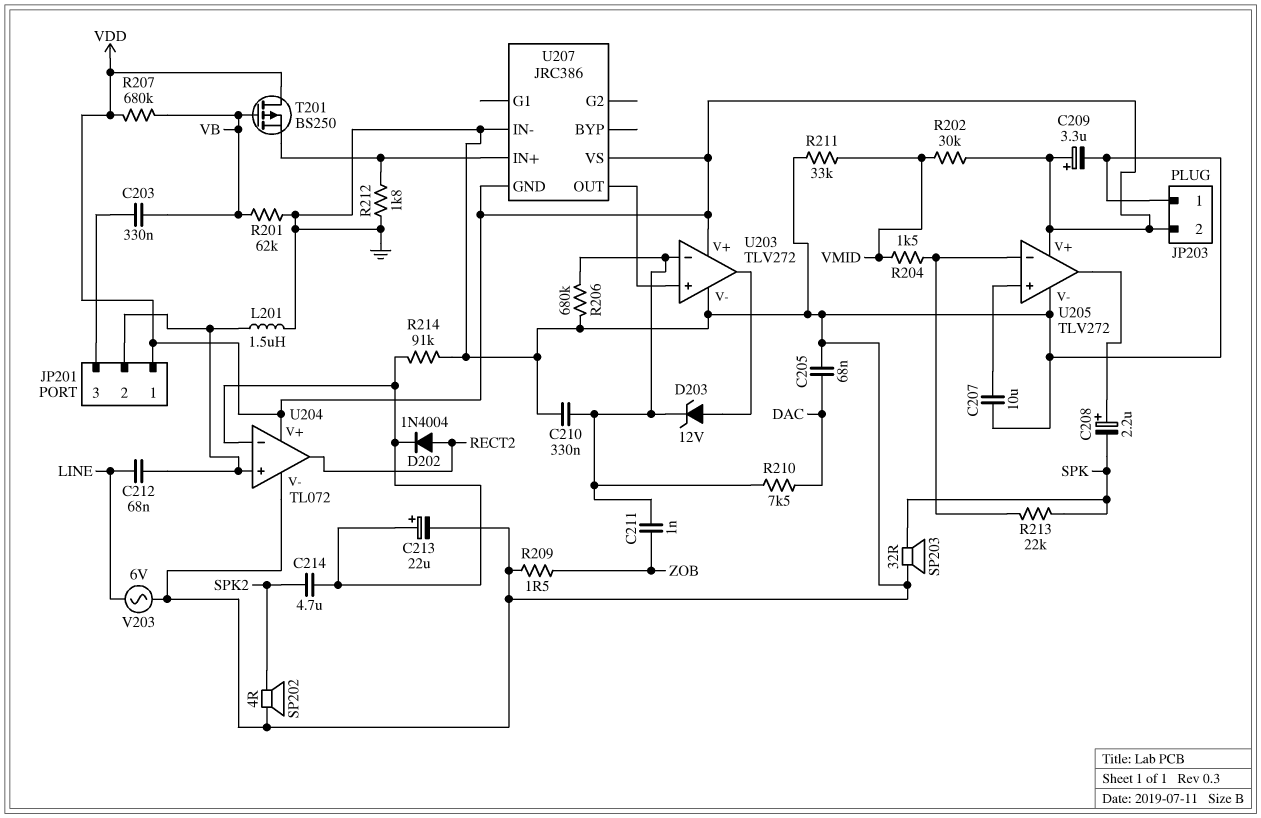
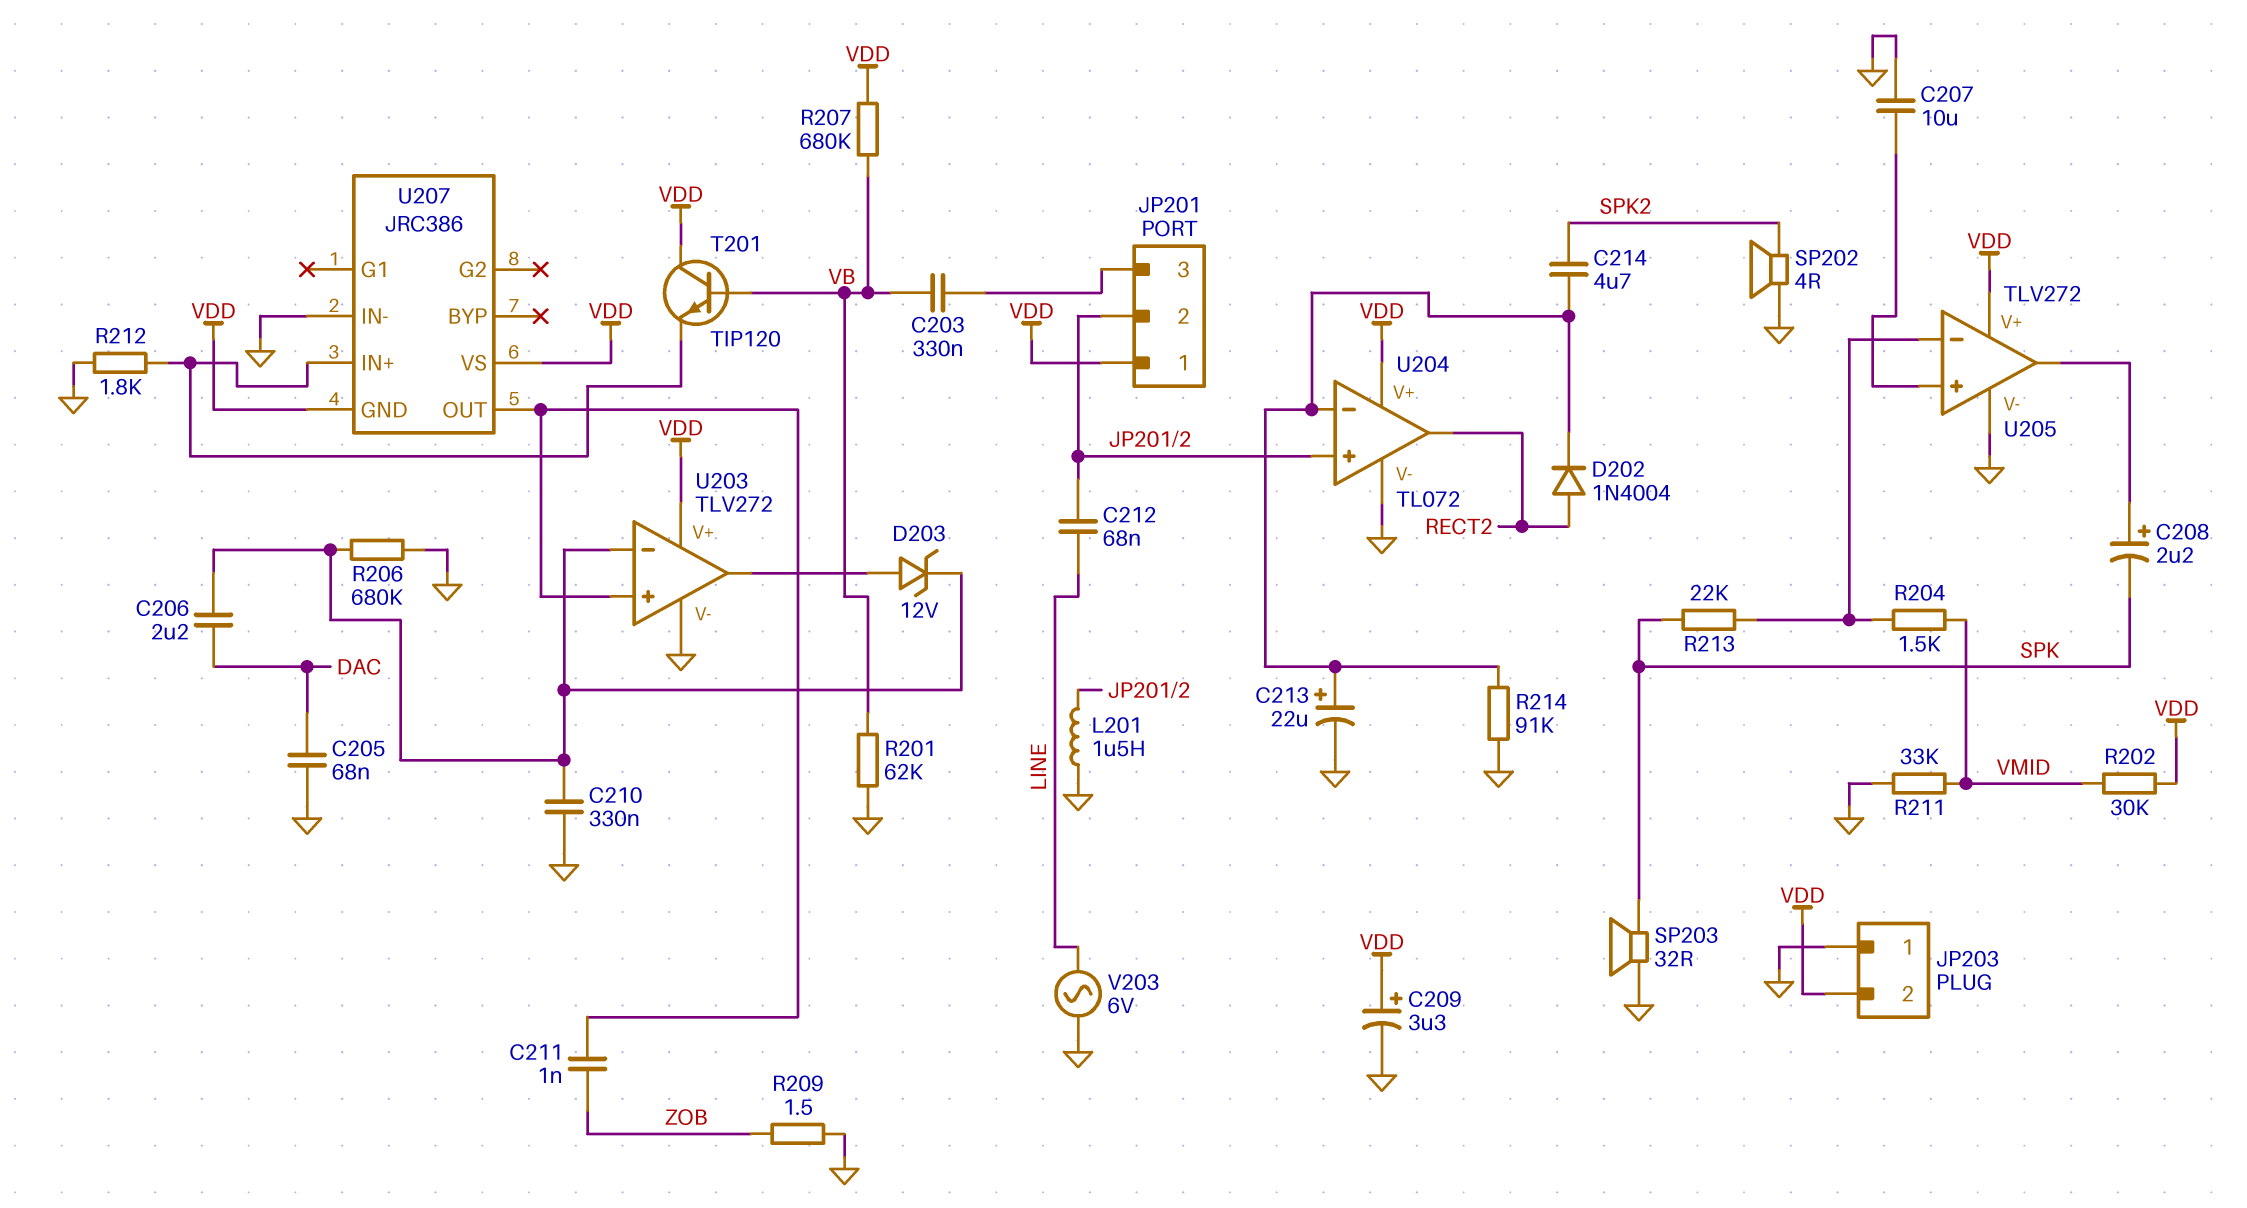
C206: none -> 2.2uF (DAC, U203/in-)
C211: 1nF (U203/in-, ZOB) -> 1nF (U203/in+, ZOB)
R210: 7.5k (DAC, U203/in-) -> none
T201: PMOS BS250 (G VB, D VDD, S U207/IN+) -> NPN TIP120 (B VB, C VDD, E U207/IN+)

